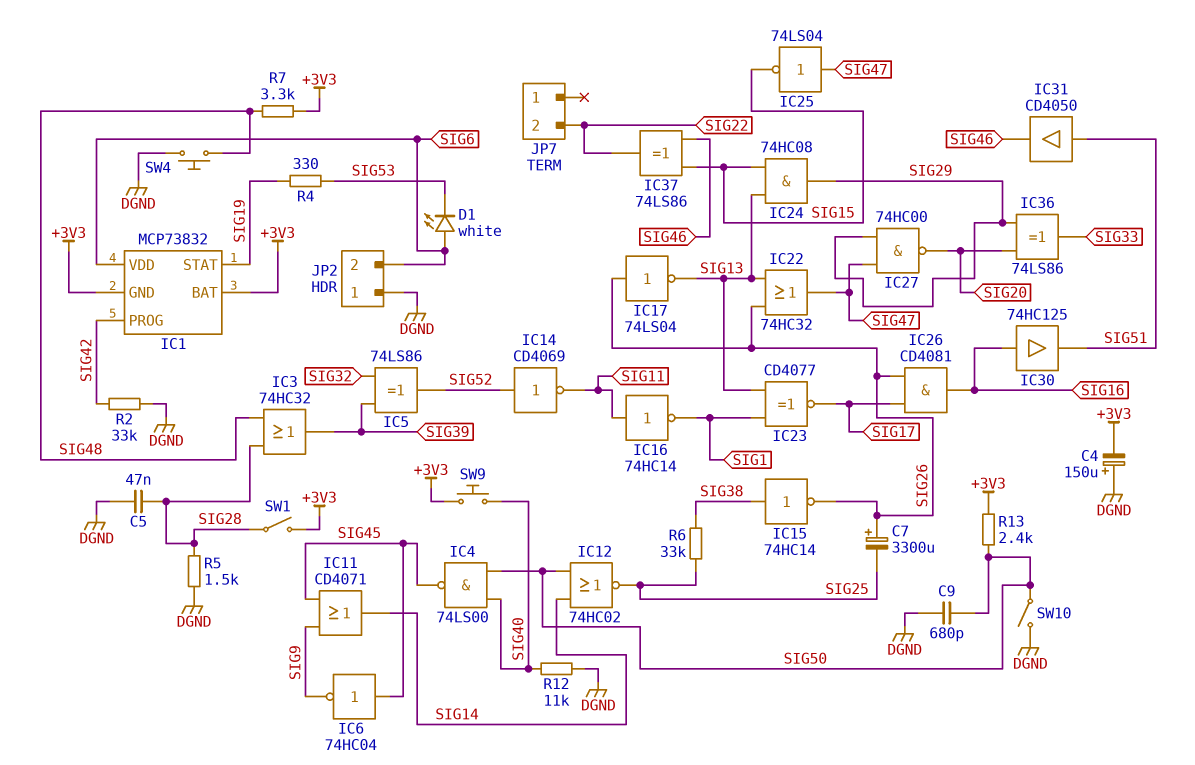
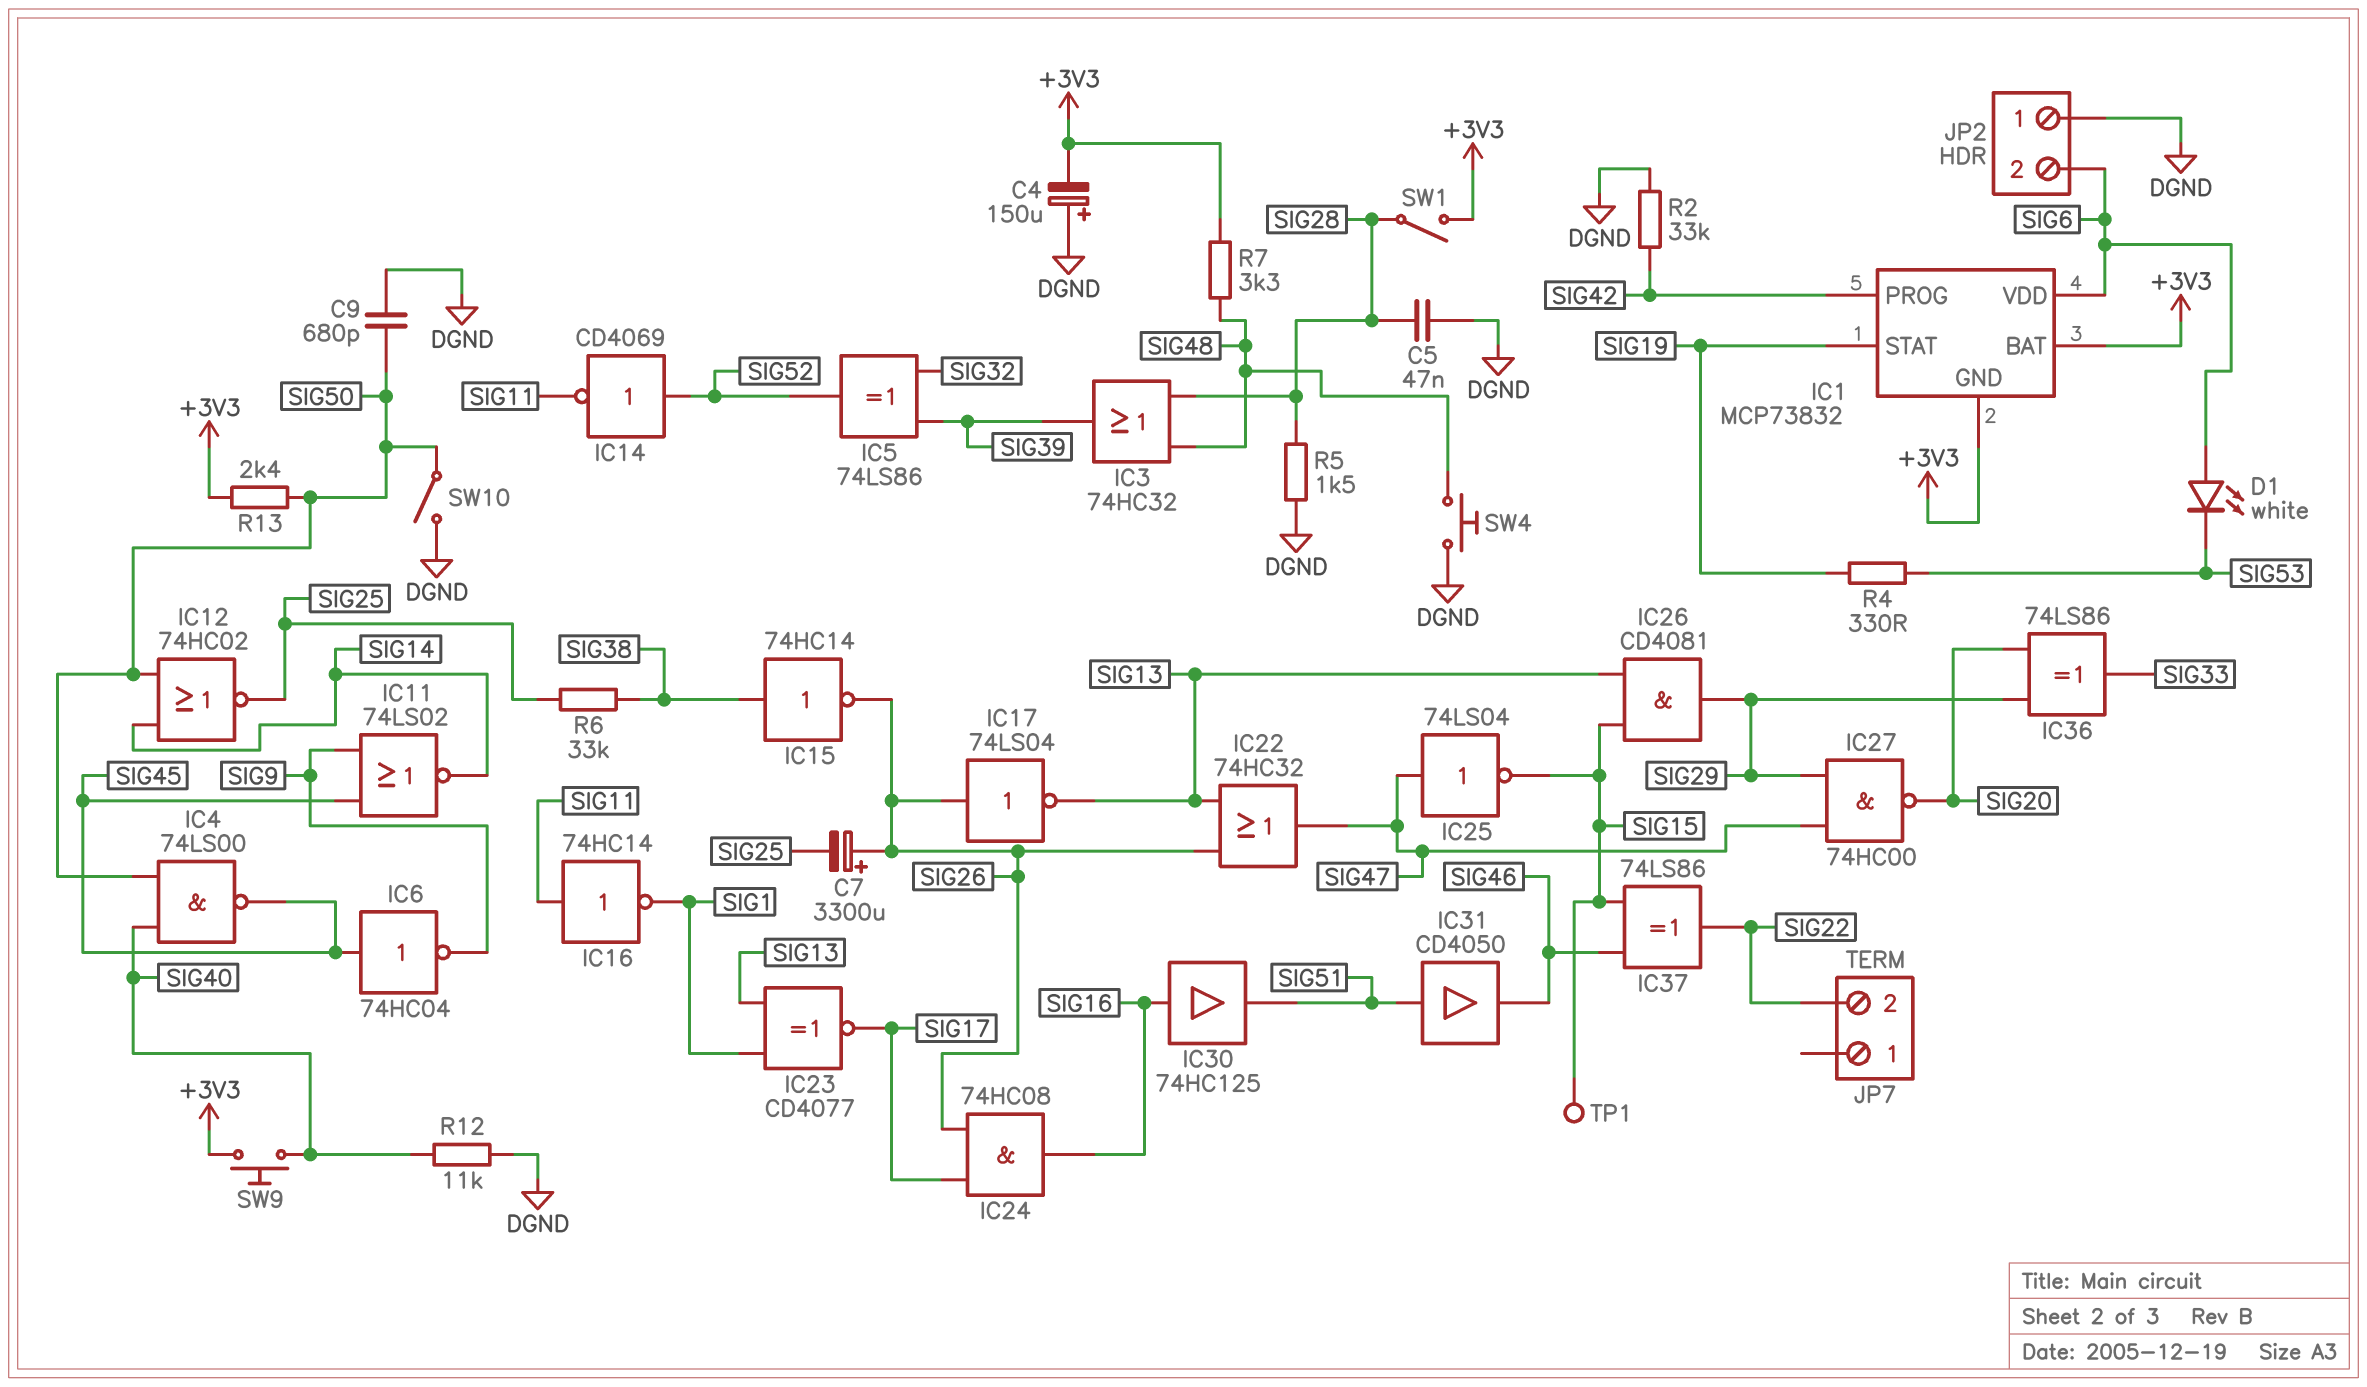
IC11: OR CD4071 (in SIG9, in SIG45, out SIG14) -> NOR 74LS02 (in SIG9, in SIG45, out SIG14)
IC24: AND 74HC08 (in SIG13, in SIG15, out SIG29) -> AND 74HC08 (in SIG17, in SIG26, out SIG16)
IC26: AND CD4081 (in SIG17, in SIG26, out SIG16) -> AND CD4081 (in SIG13, in SIG15, out SIG29)
TP1: none -> test point (SIG15)

